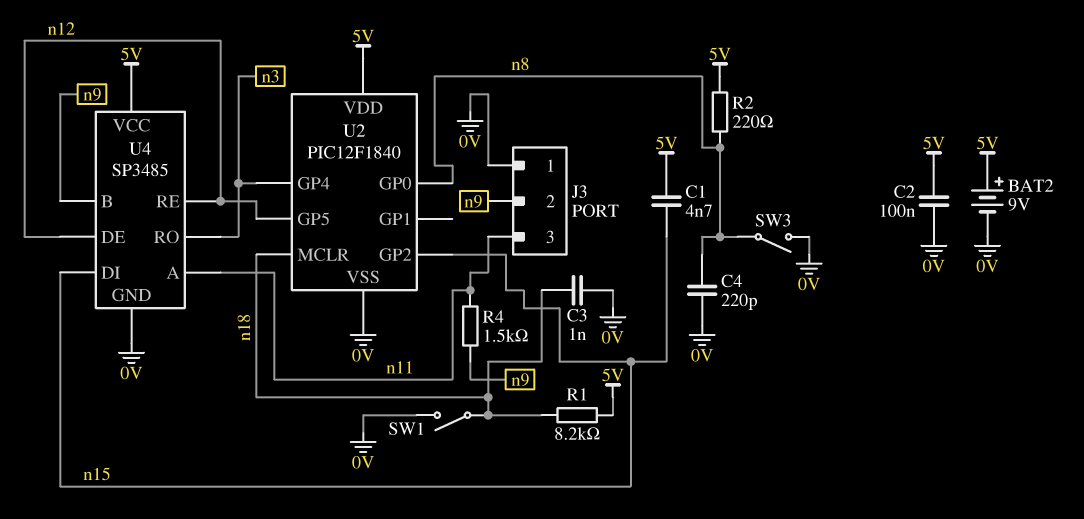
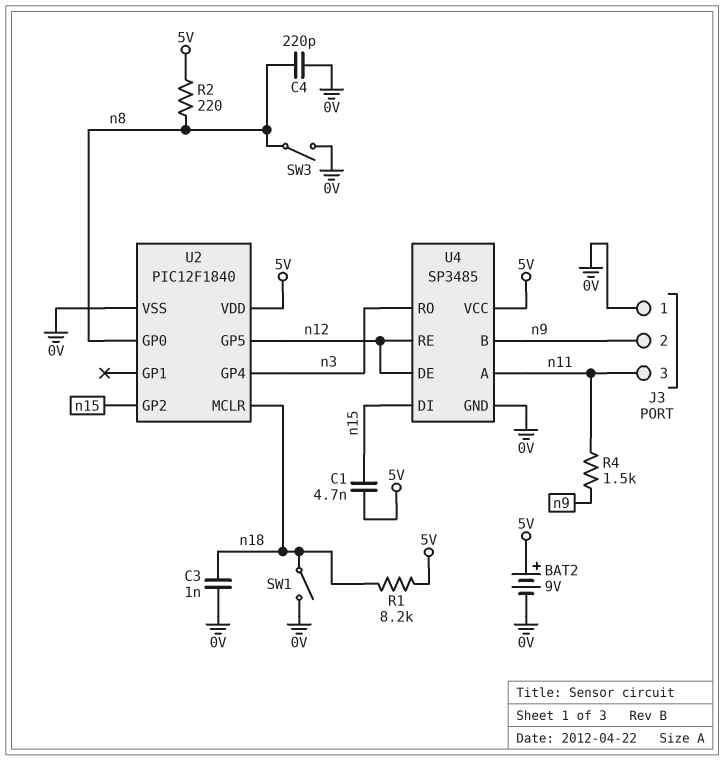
C2: 100nF (0V, 5V) -> none

